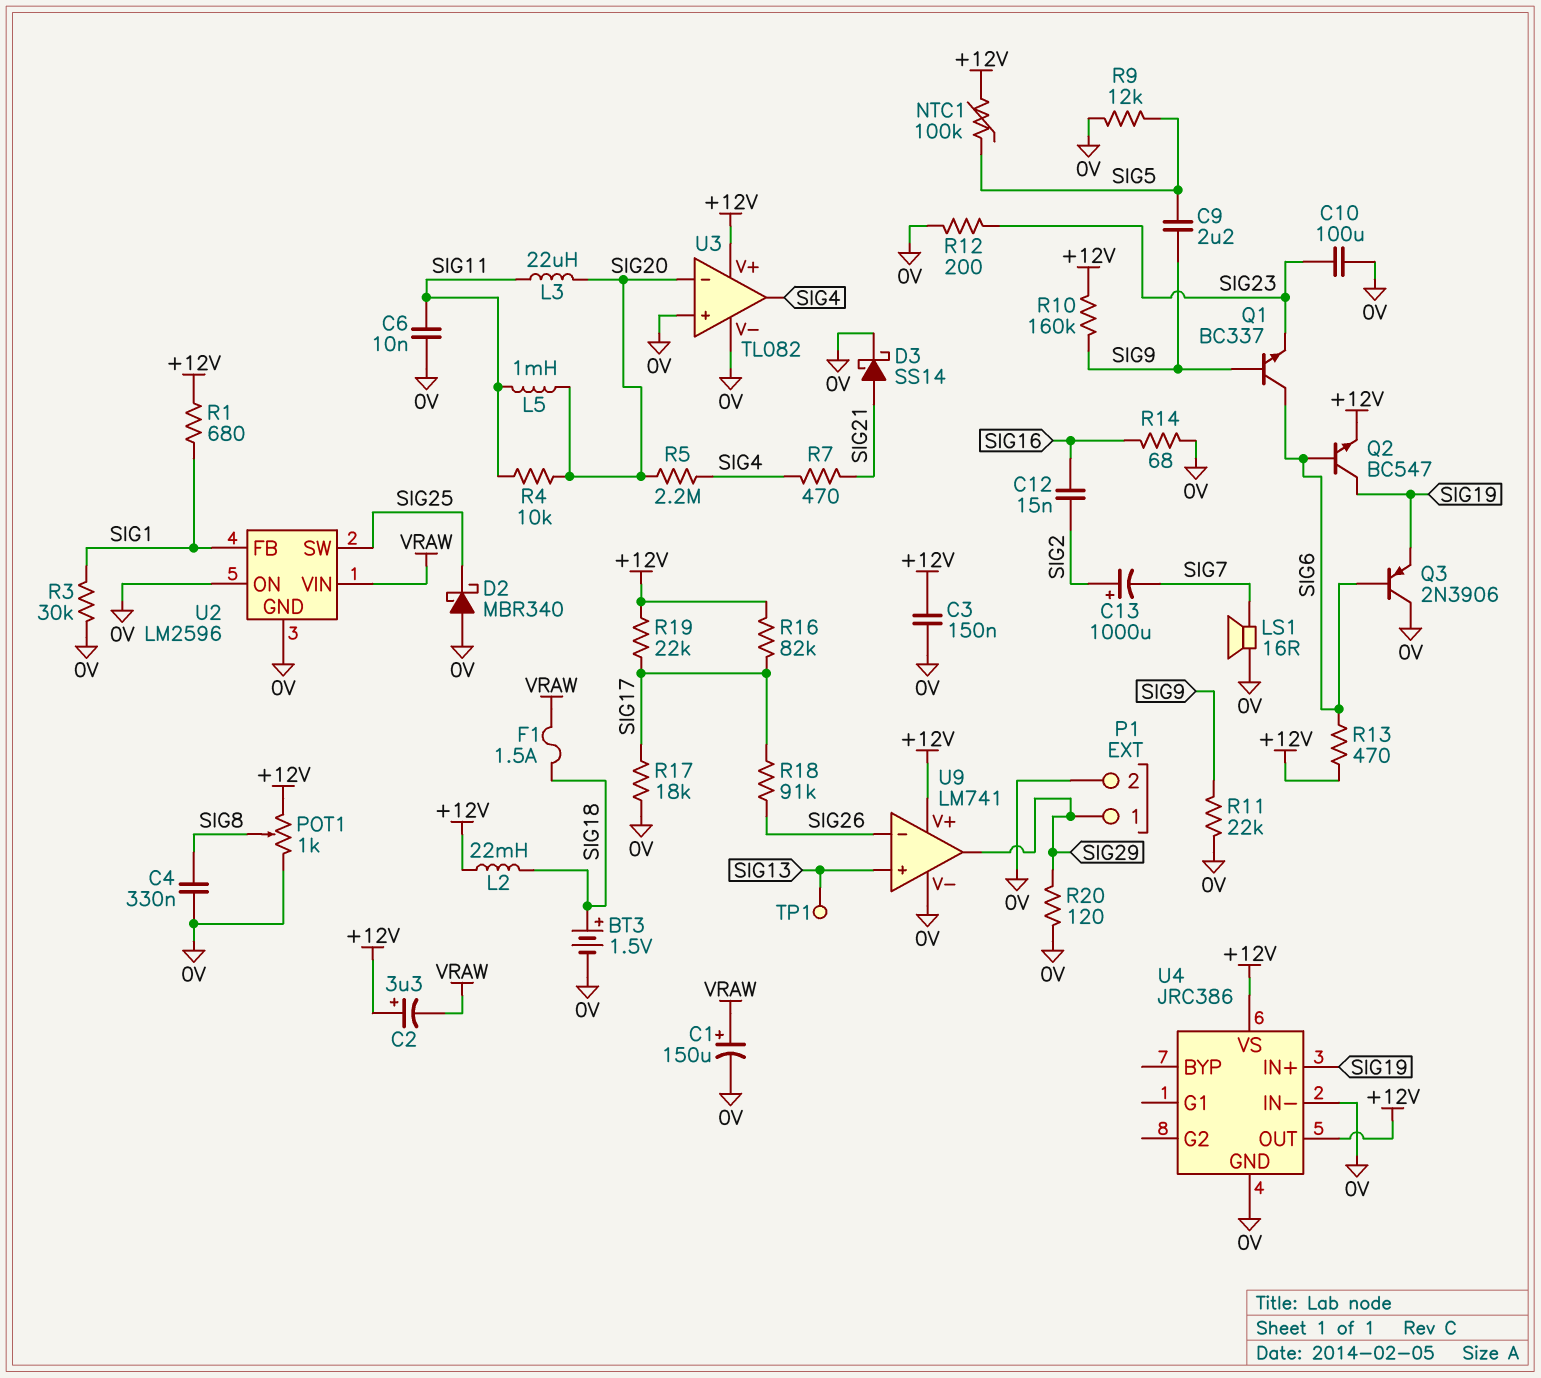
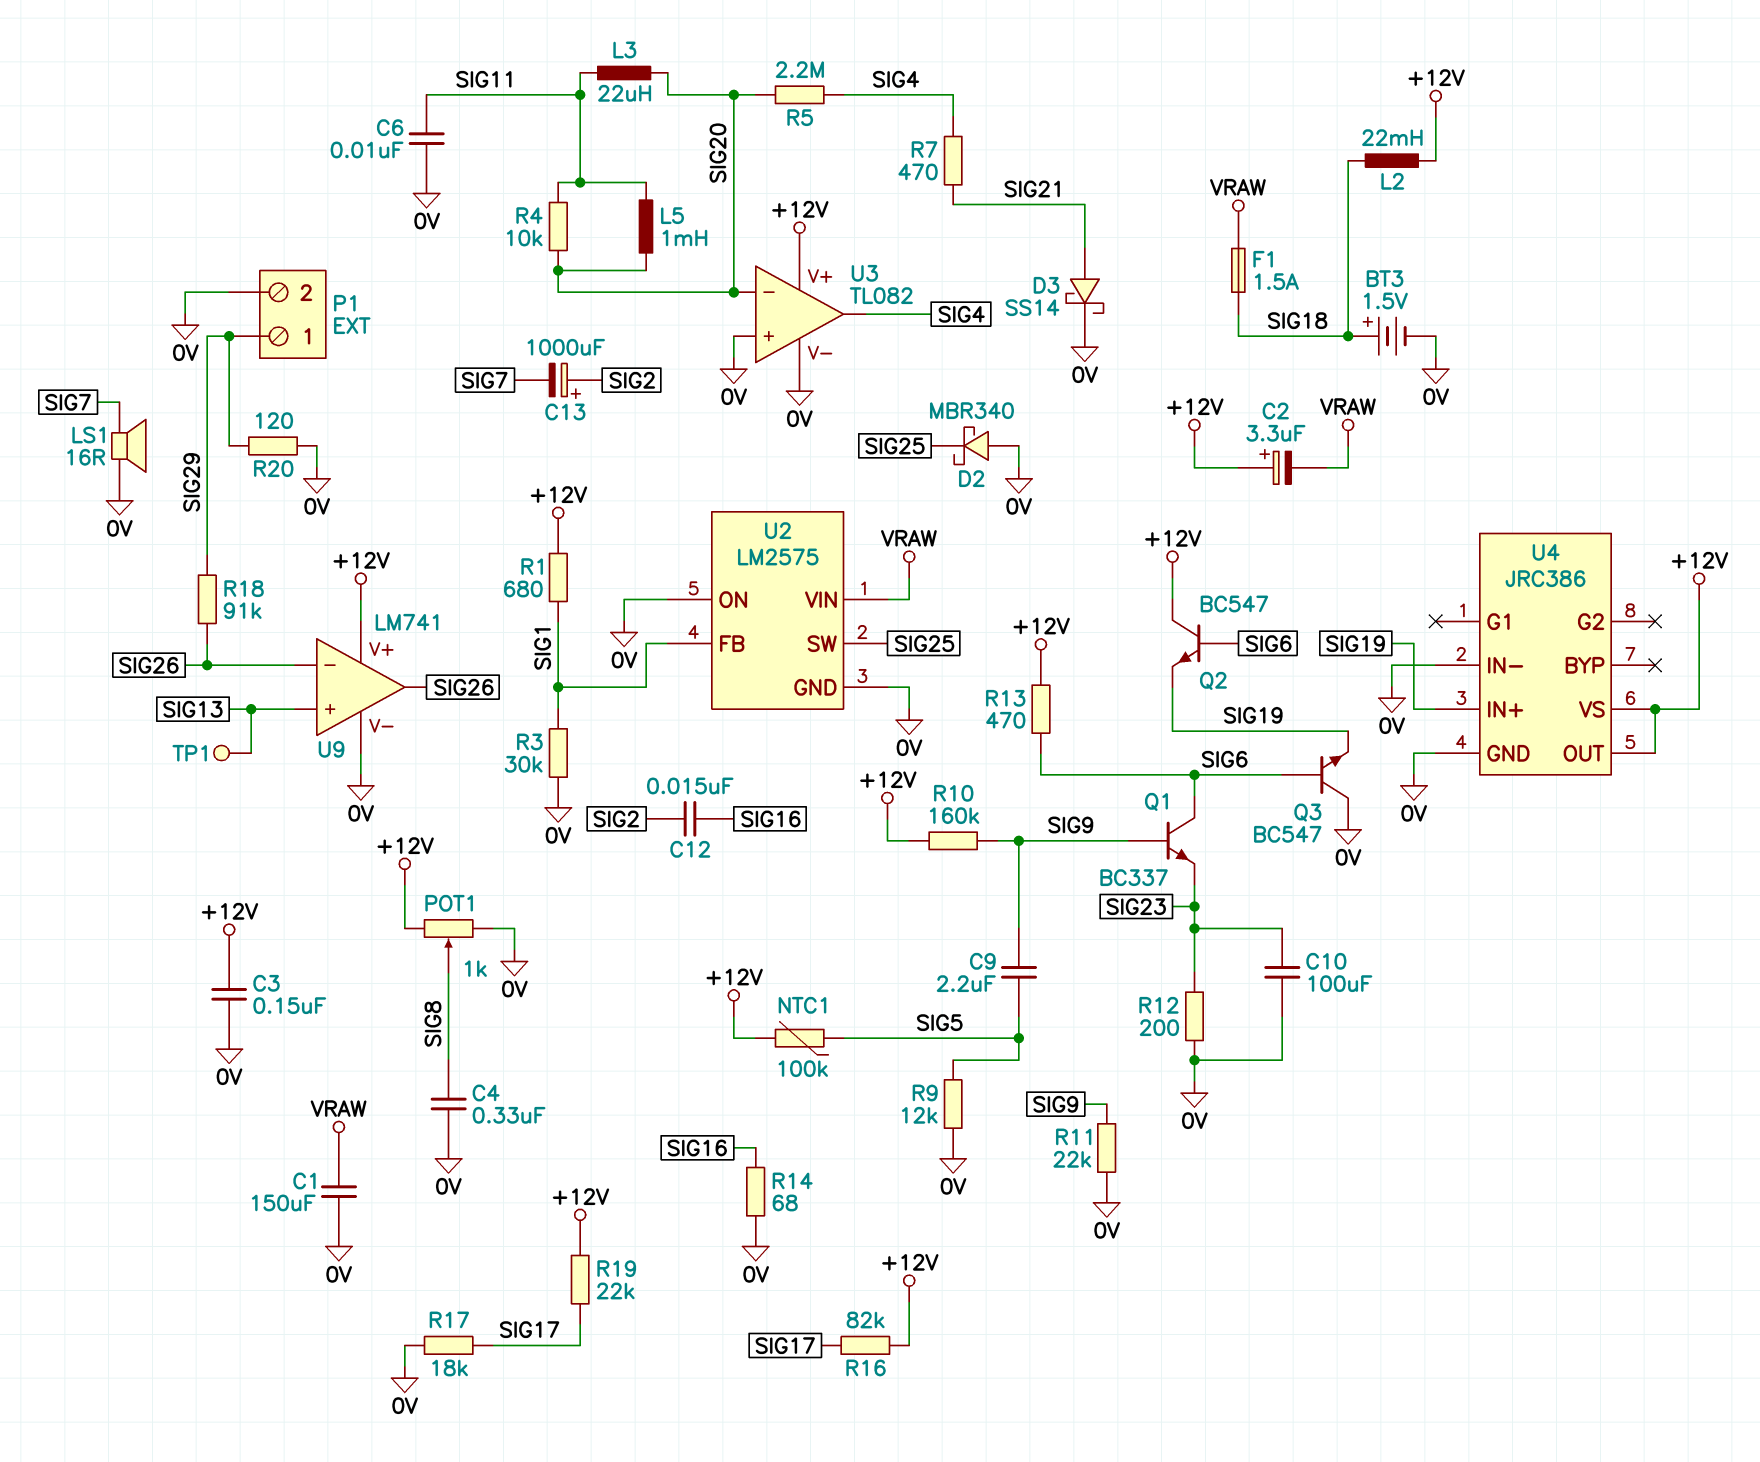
C1: 150uF (plus VRAW, minus 0V) -> 150uF (0V, VRAW)
Q2: NPN BC547 (B SIG6, C SIG19, E +12V) -> NPN BC547 (B SIG6, C +12V, E SIG19)
Q3: PNP 2N3906 (B SIG6, C 0V, E SIG19) -> NPN BC547 (B SIG6, C 0V, E SIG19)
R18: 91k (SIG17, SIG26) -> 91k (SIG26, SIG29)
U2: LM2596 -> LM2575
U9 pin out: SIG29 -> SIG26

